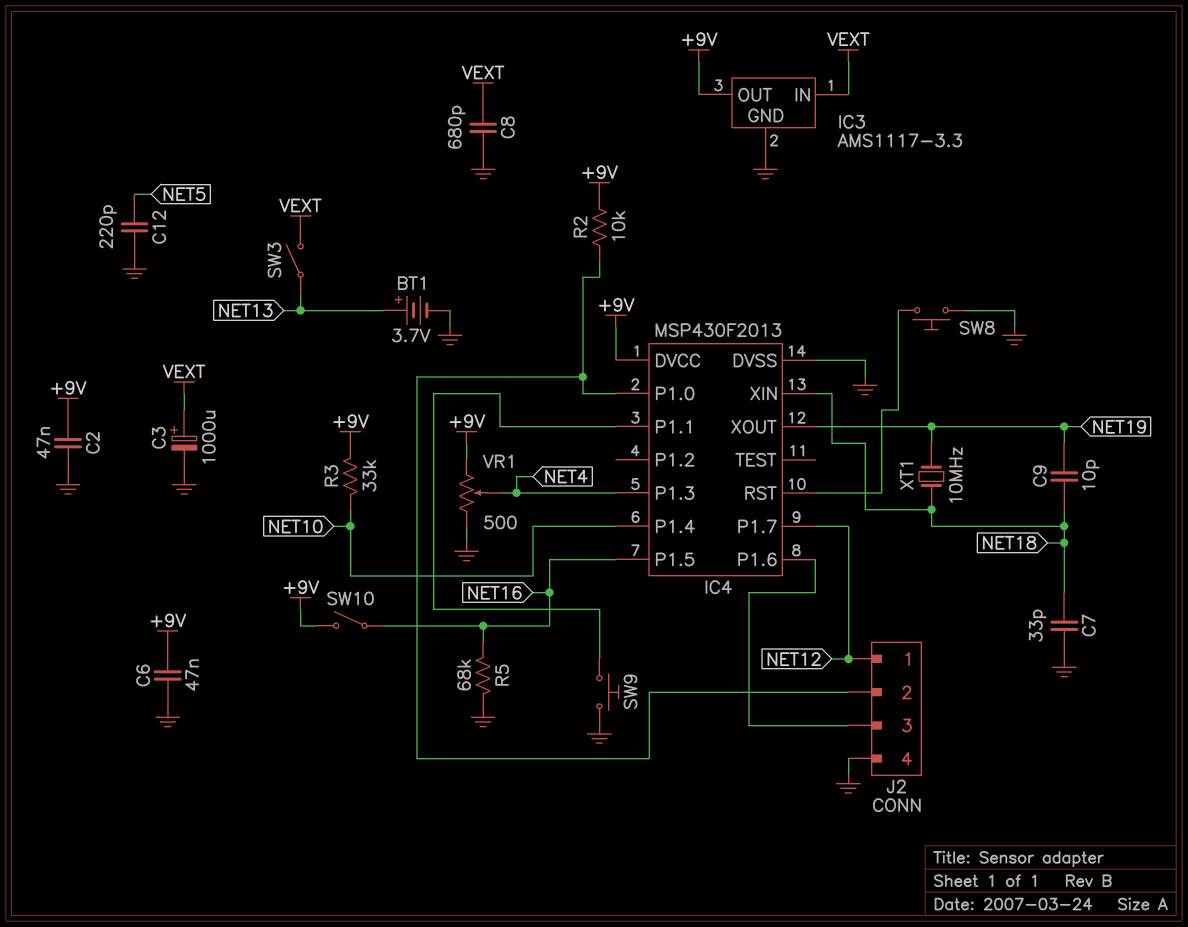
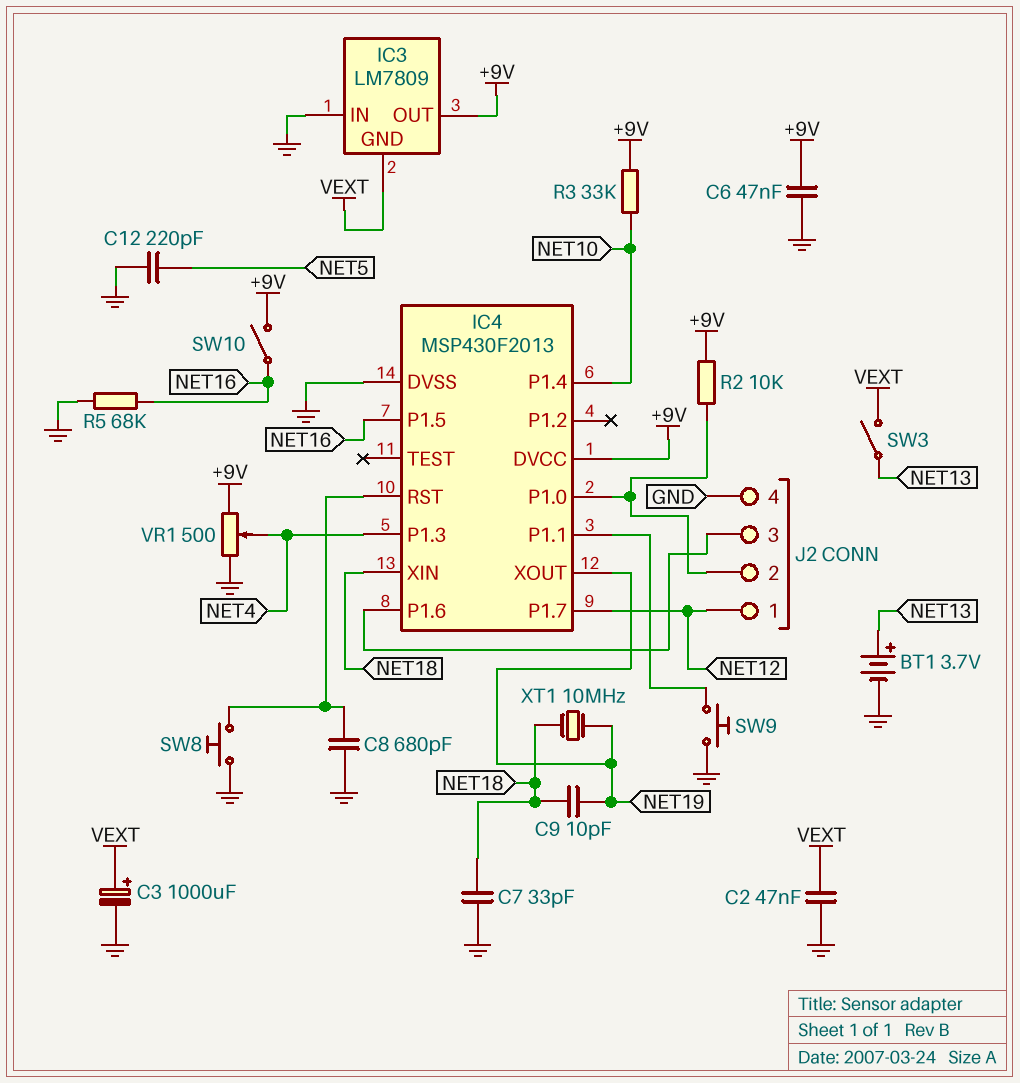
C2: 47nF (+9V, GND) -> 47nF (GND, VEXT)
C8: 680pF (GND, VEXT) -> 680pF (GND, IC4/RST)
IC3: AMS1117-3.3 -> LM7809
IC3 pin GND: GND -> VEXT
IC3 pin IN: VEXT -> GND

